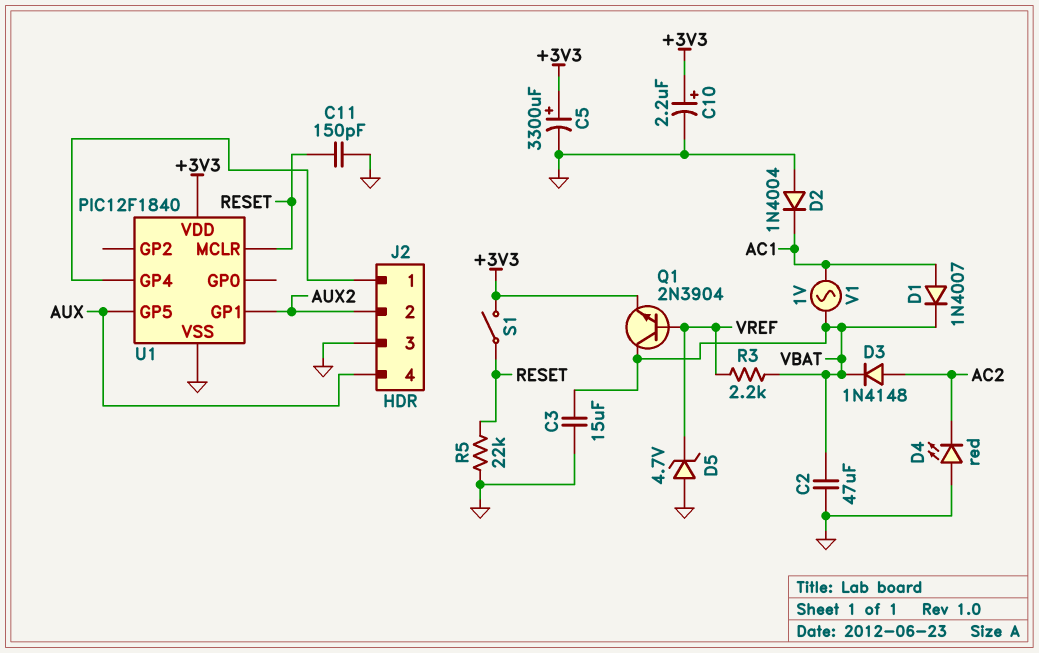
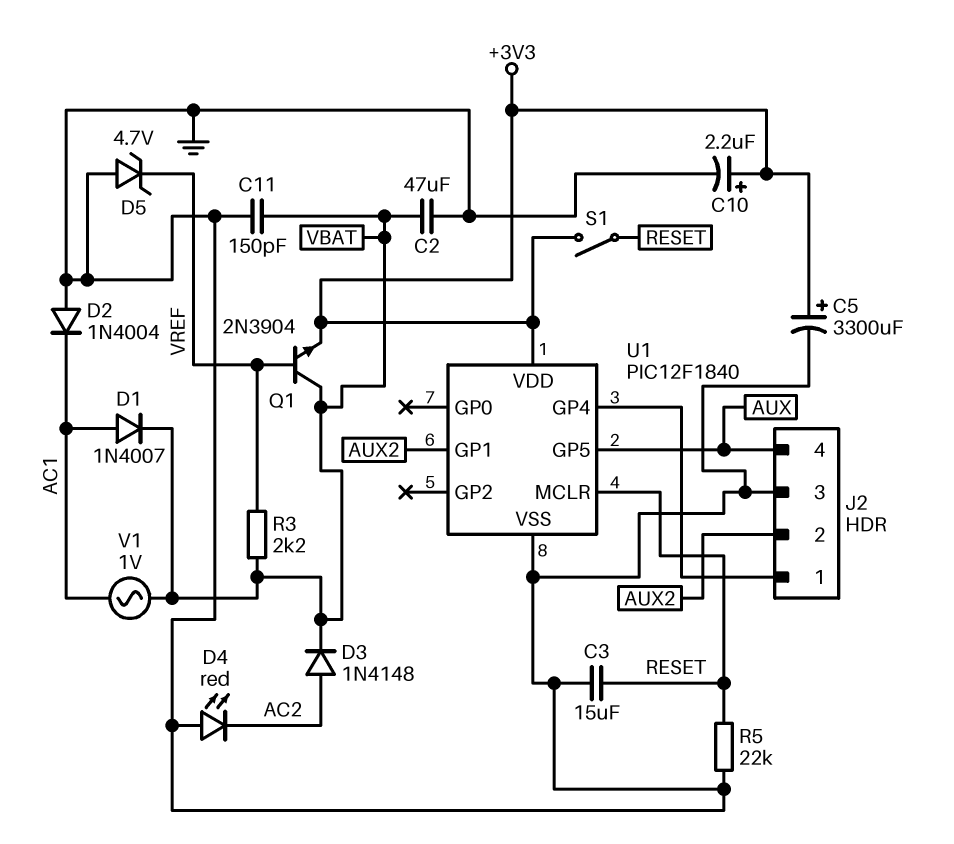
C3: 15uF (GND, VBAT) -> 15uF (GND, RESET)
C11: 150pF (GND, RESET) -> 150pF (GND, VBAT)

